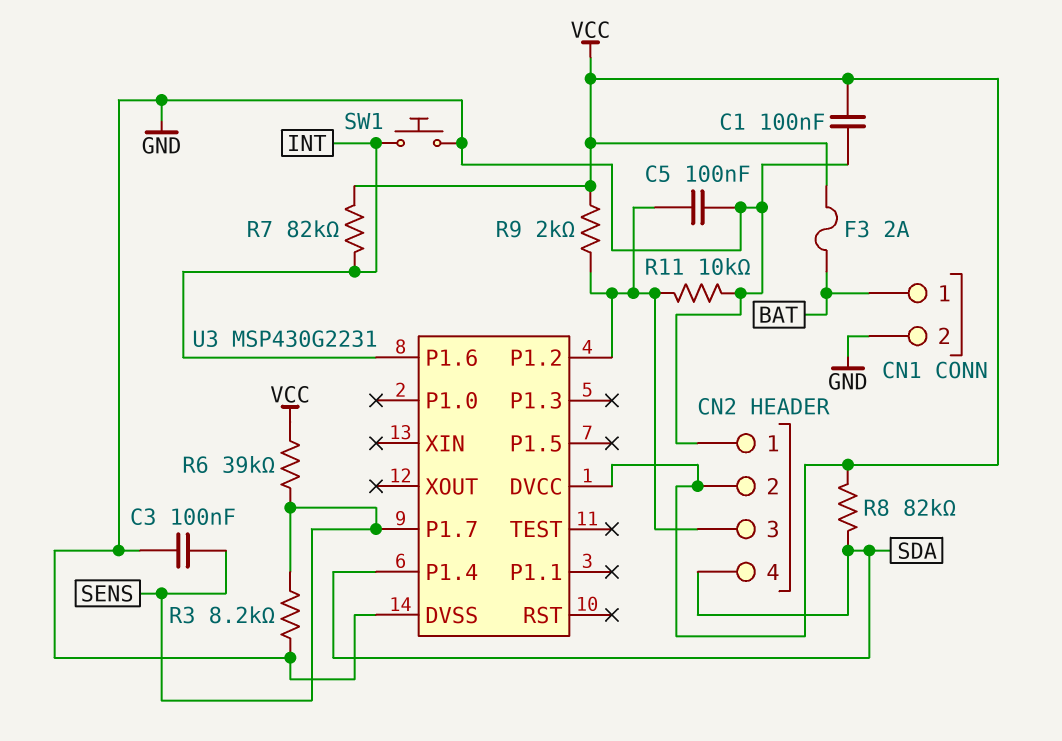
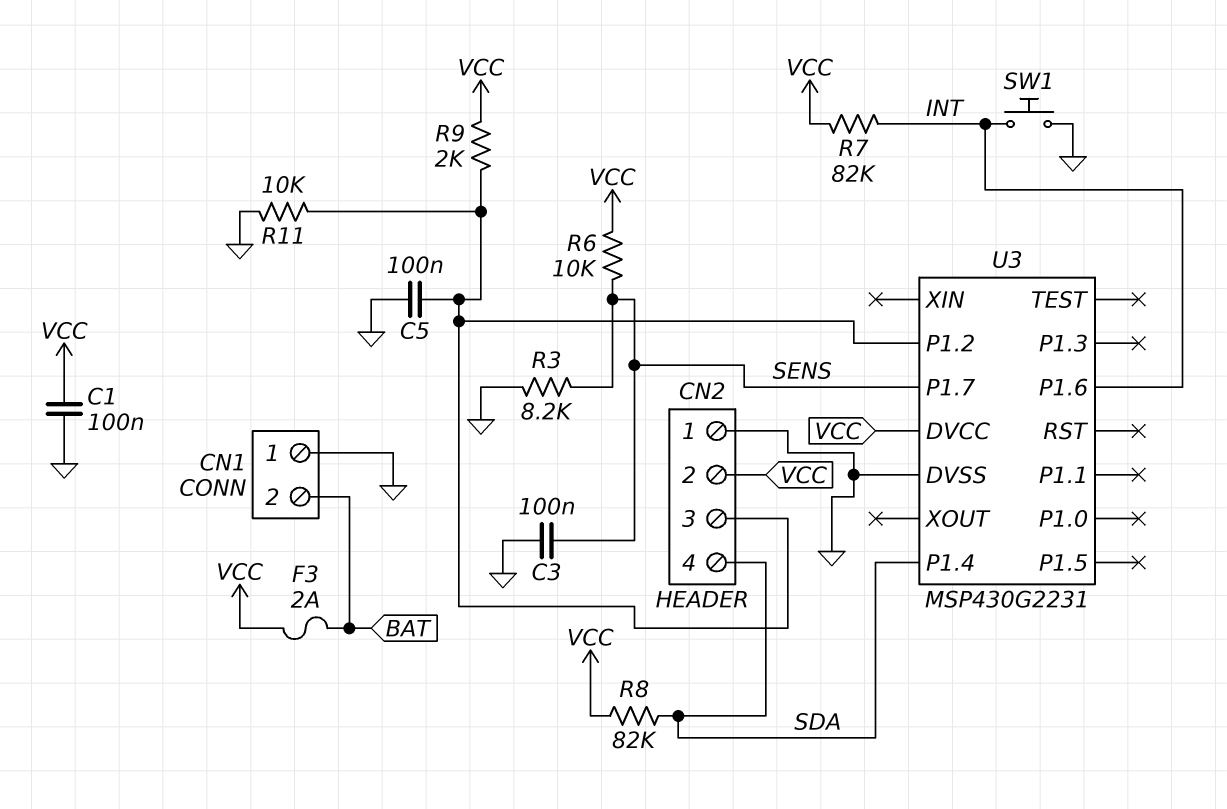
CN1 pin 1: BAT -> GND
CN1 pin 2: GND -> BAT
R6: 39k (SENS, VCC) -> 10k (SENS, VCC)

